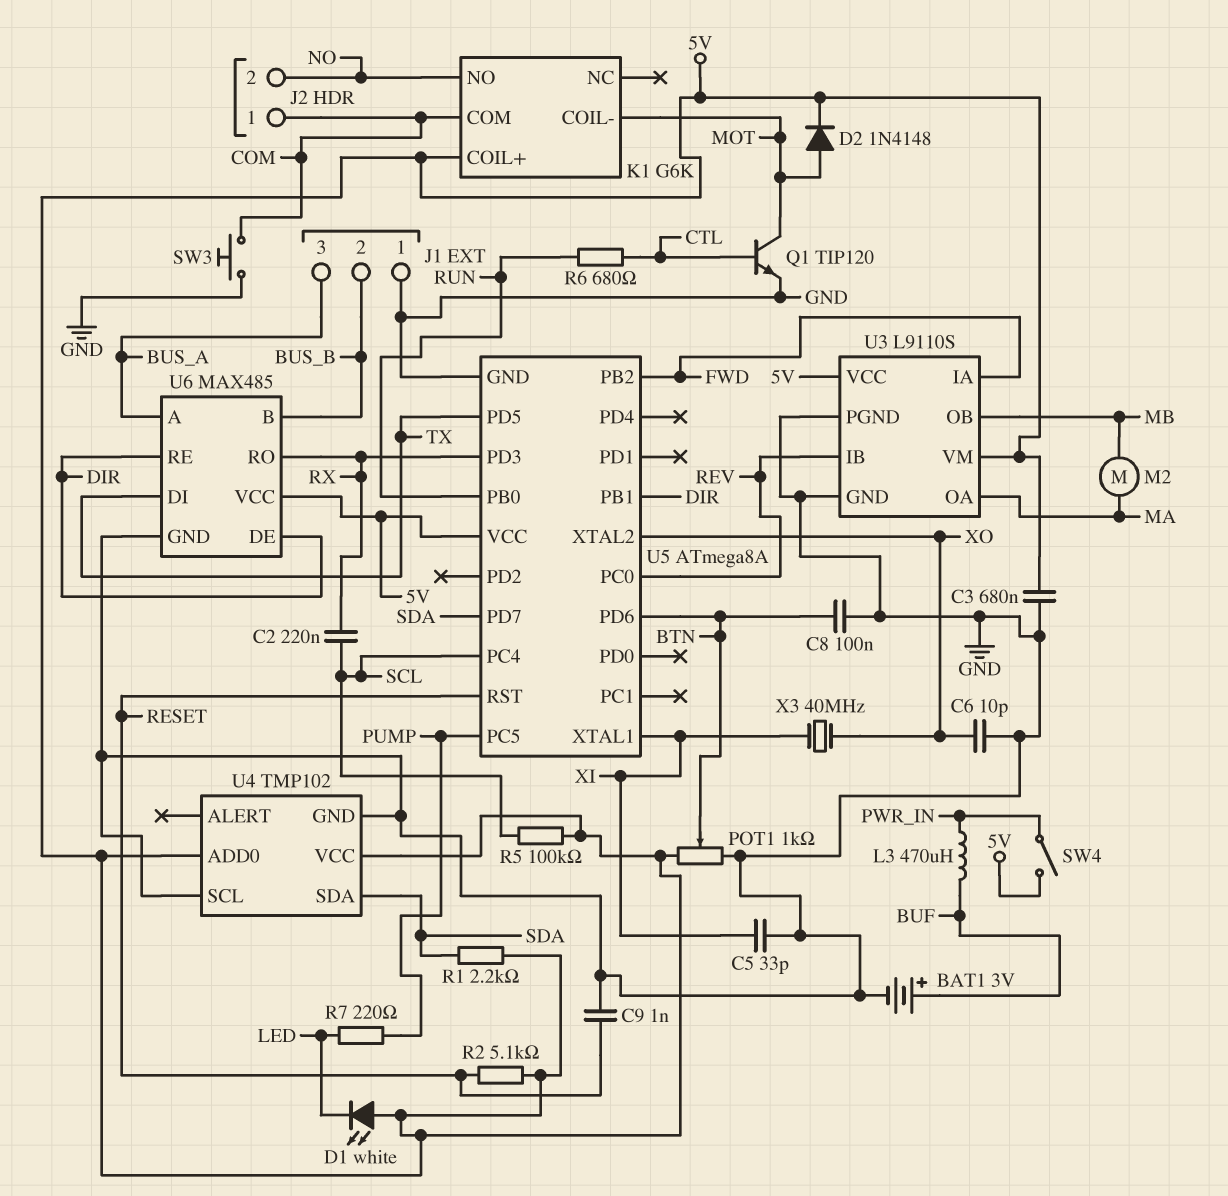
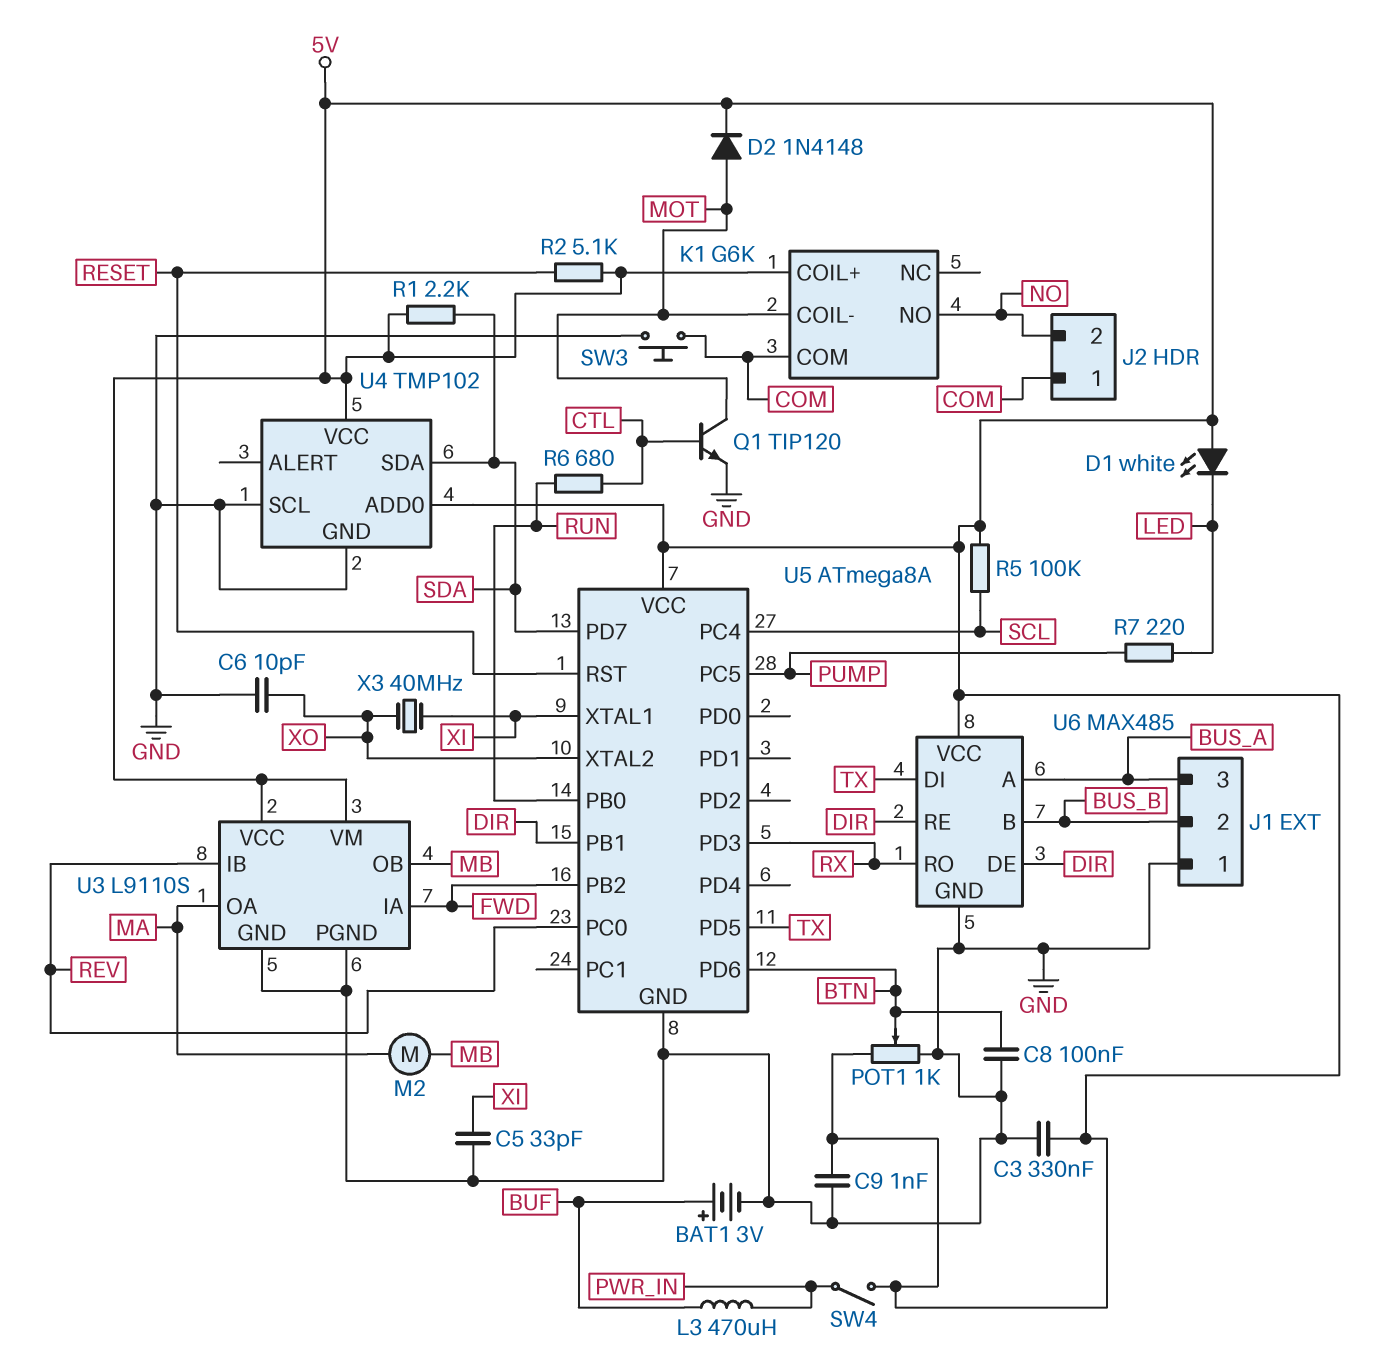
C2: 220nF (RX, SCL) -> none
C3: 680nF (5V, GND) -> 330nF (5V, GND)
C9: 1nF (GND, RESET) -> 1nF (5V, GND)

